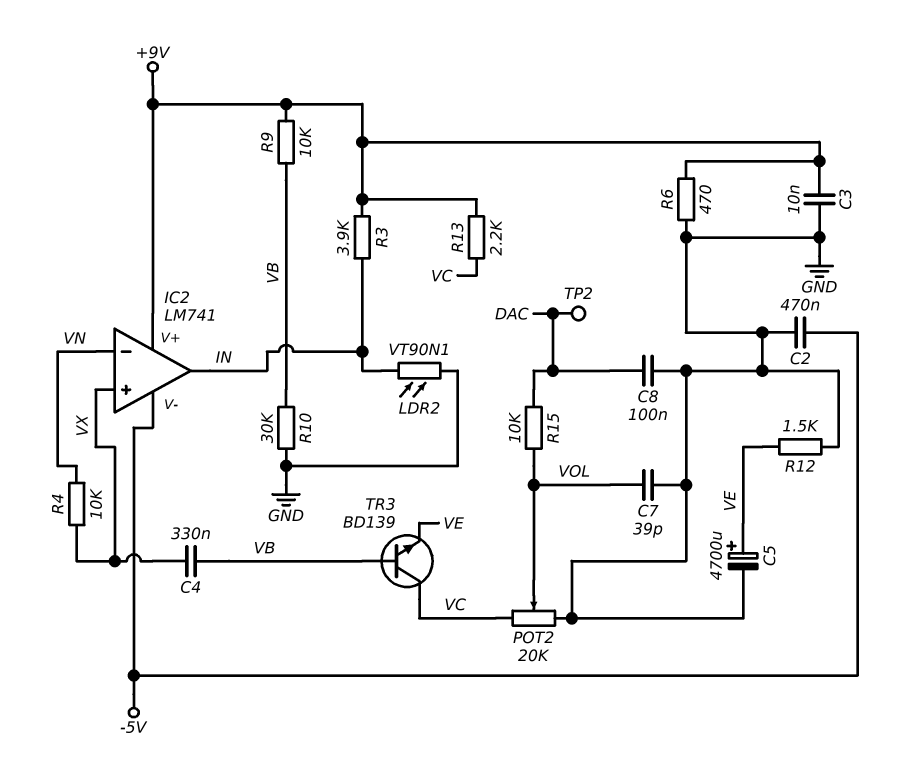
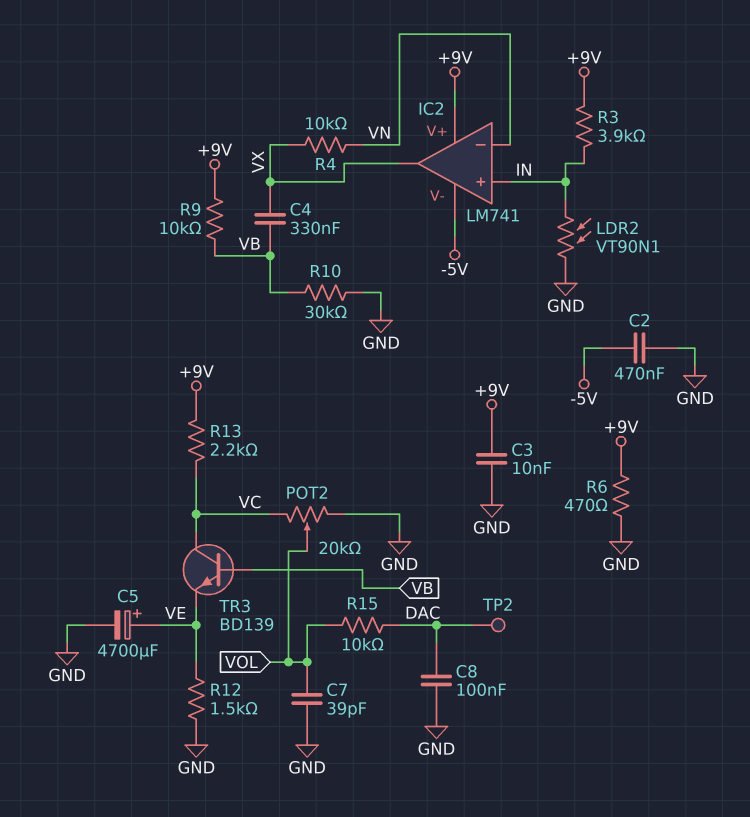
IC2 pin in+: VX -> IN
IC2 pin out: IN -> VX

